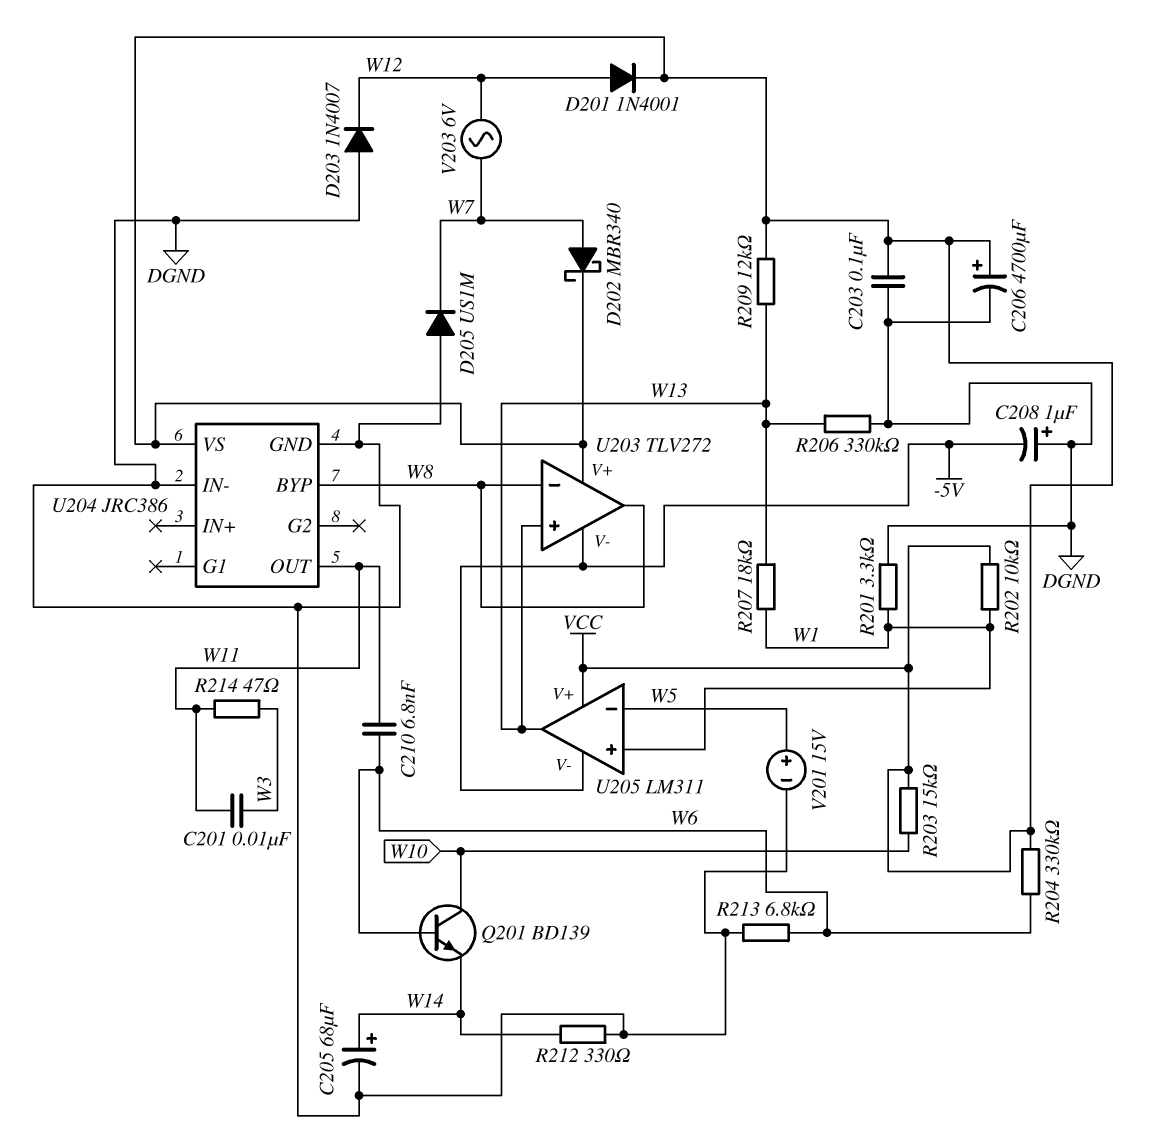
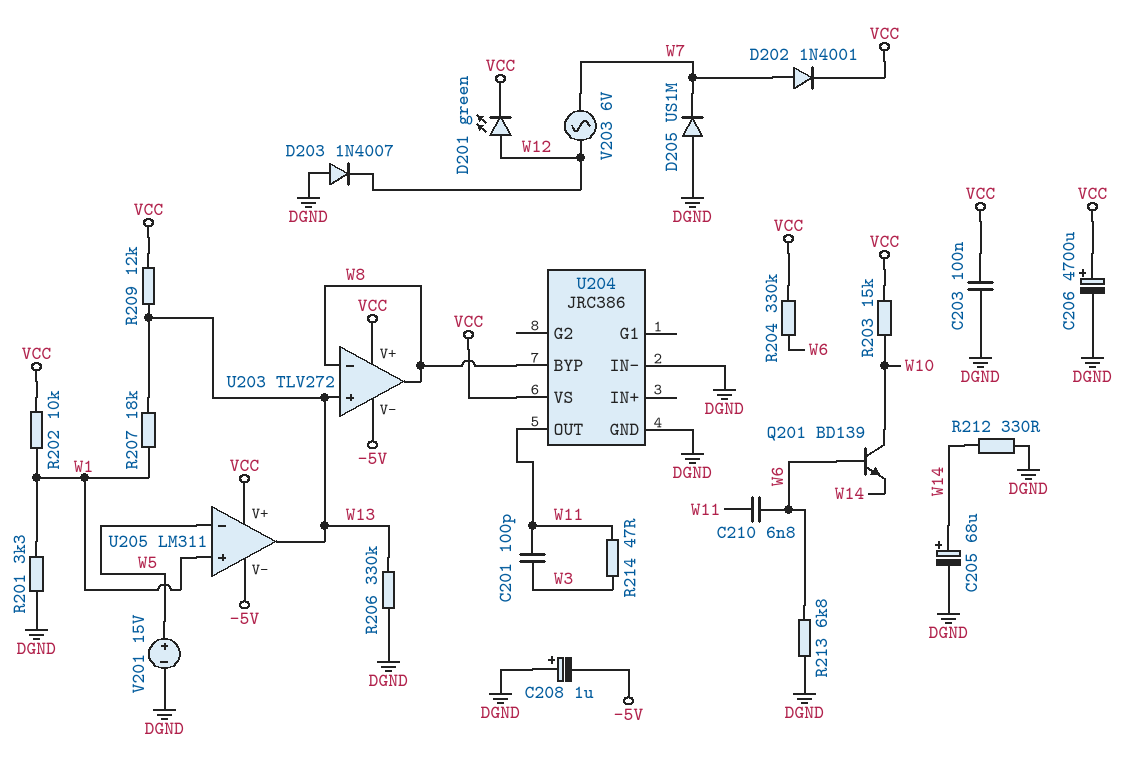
C201: 10nF (W3, W11) -> 100pF (W3, W11)
D201: diode 1N4001 (A W12, K VCC) -> LED green (A W12, K VCC)
D202: schottky MBR340 (A W7, K VCC) -> diode 1N4001 (A W7, K VCC)

